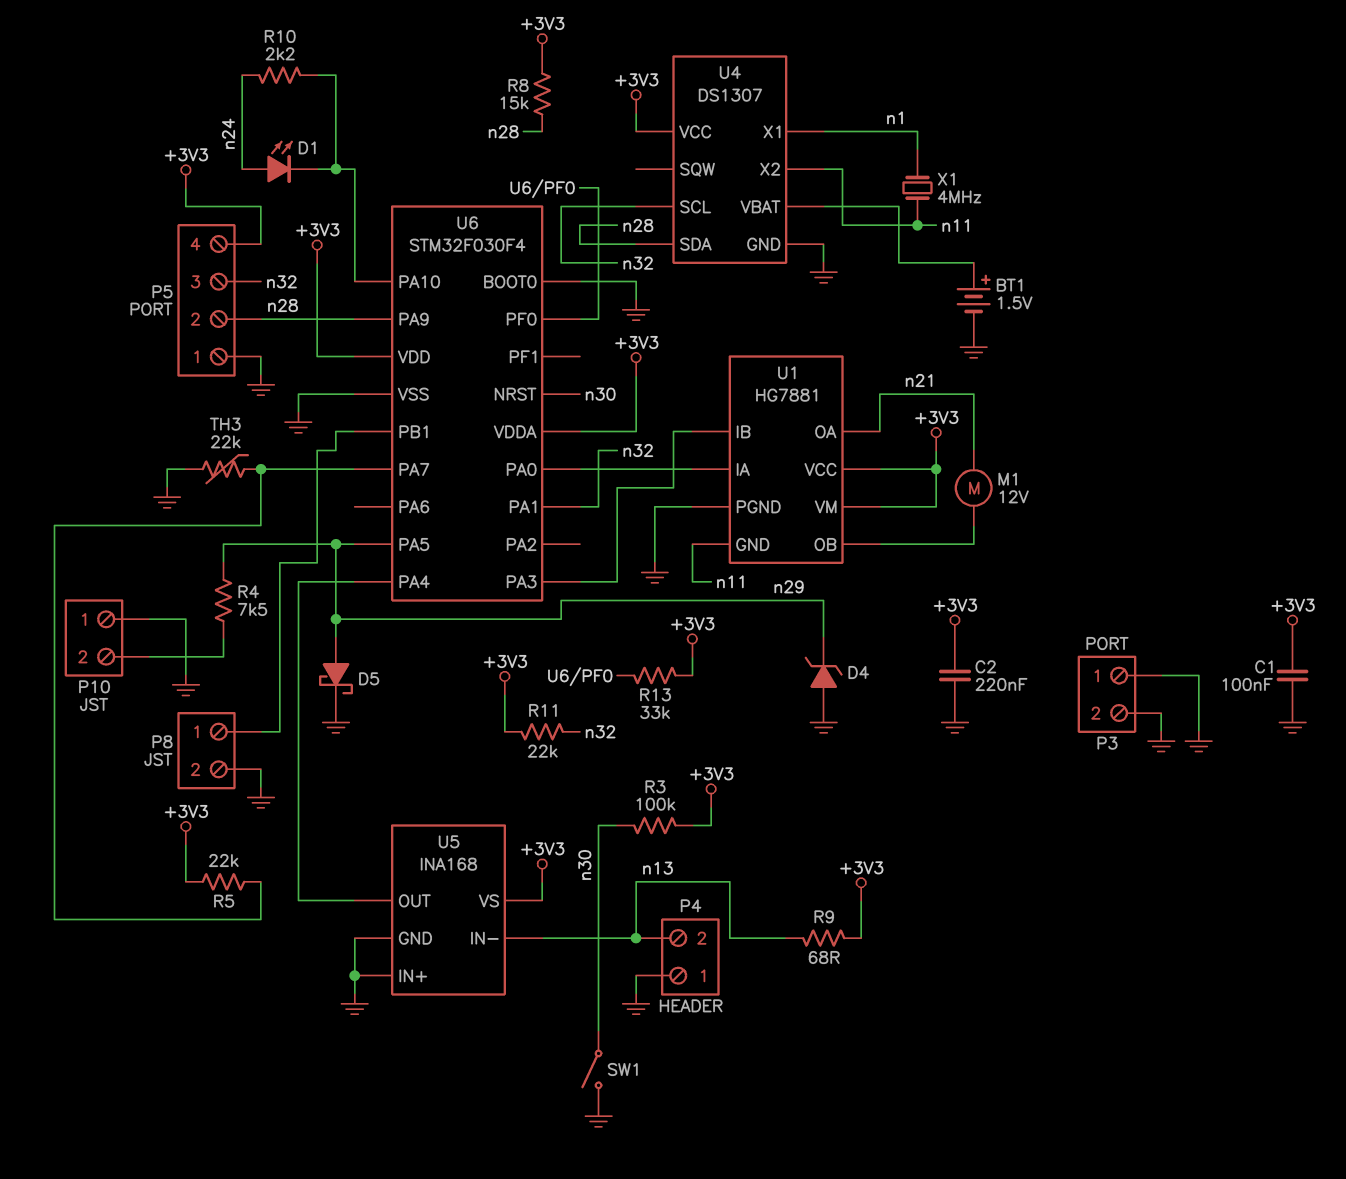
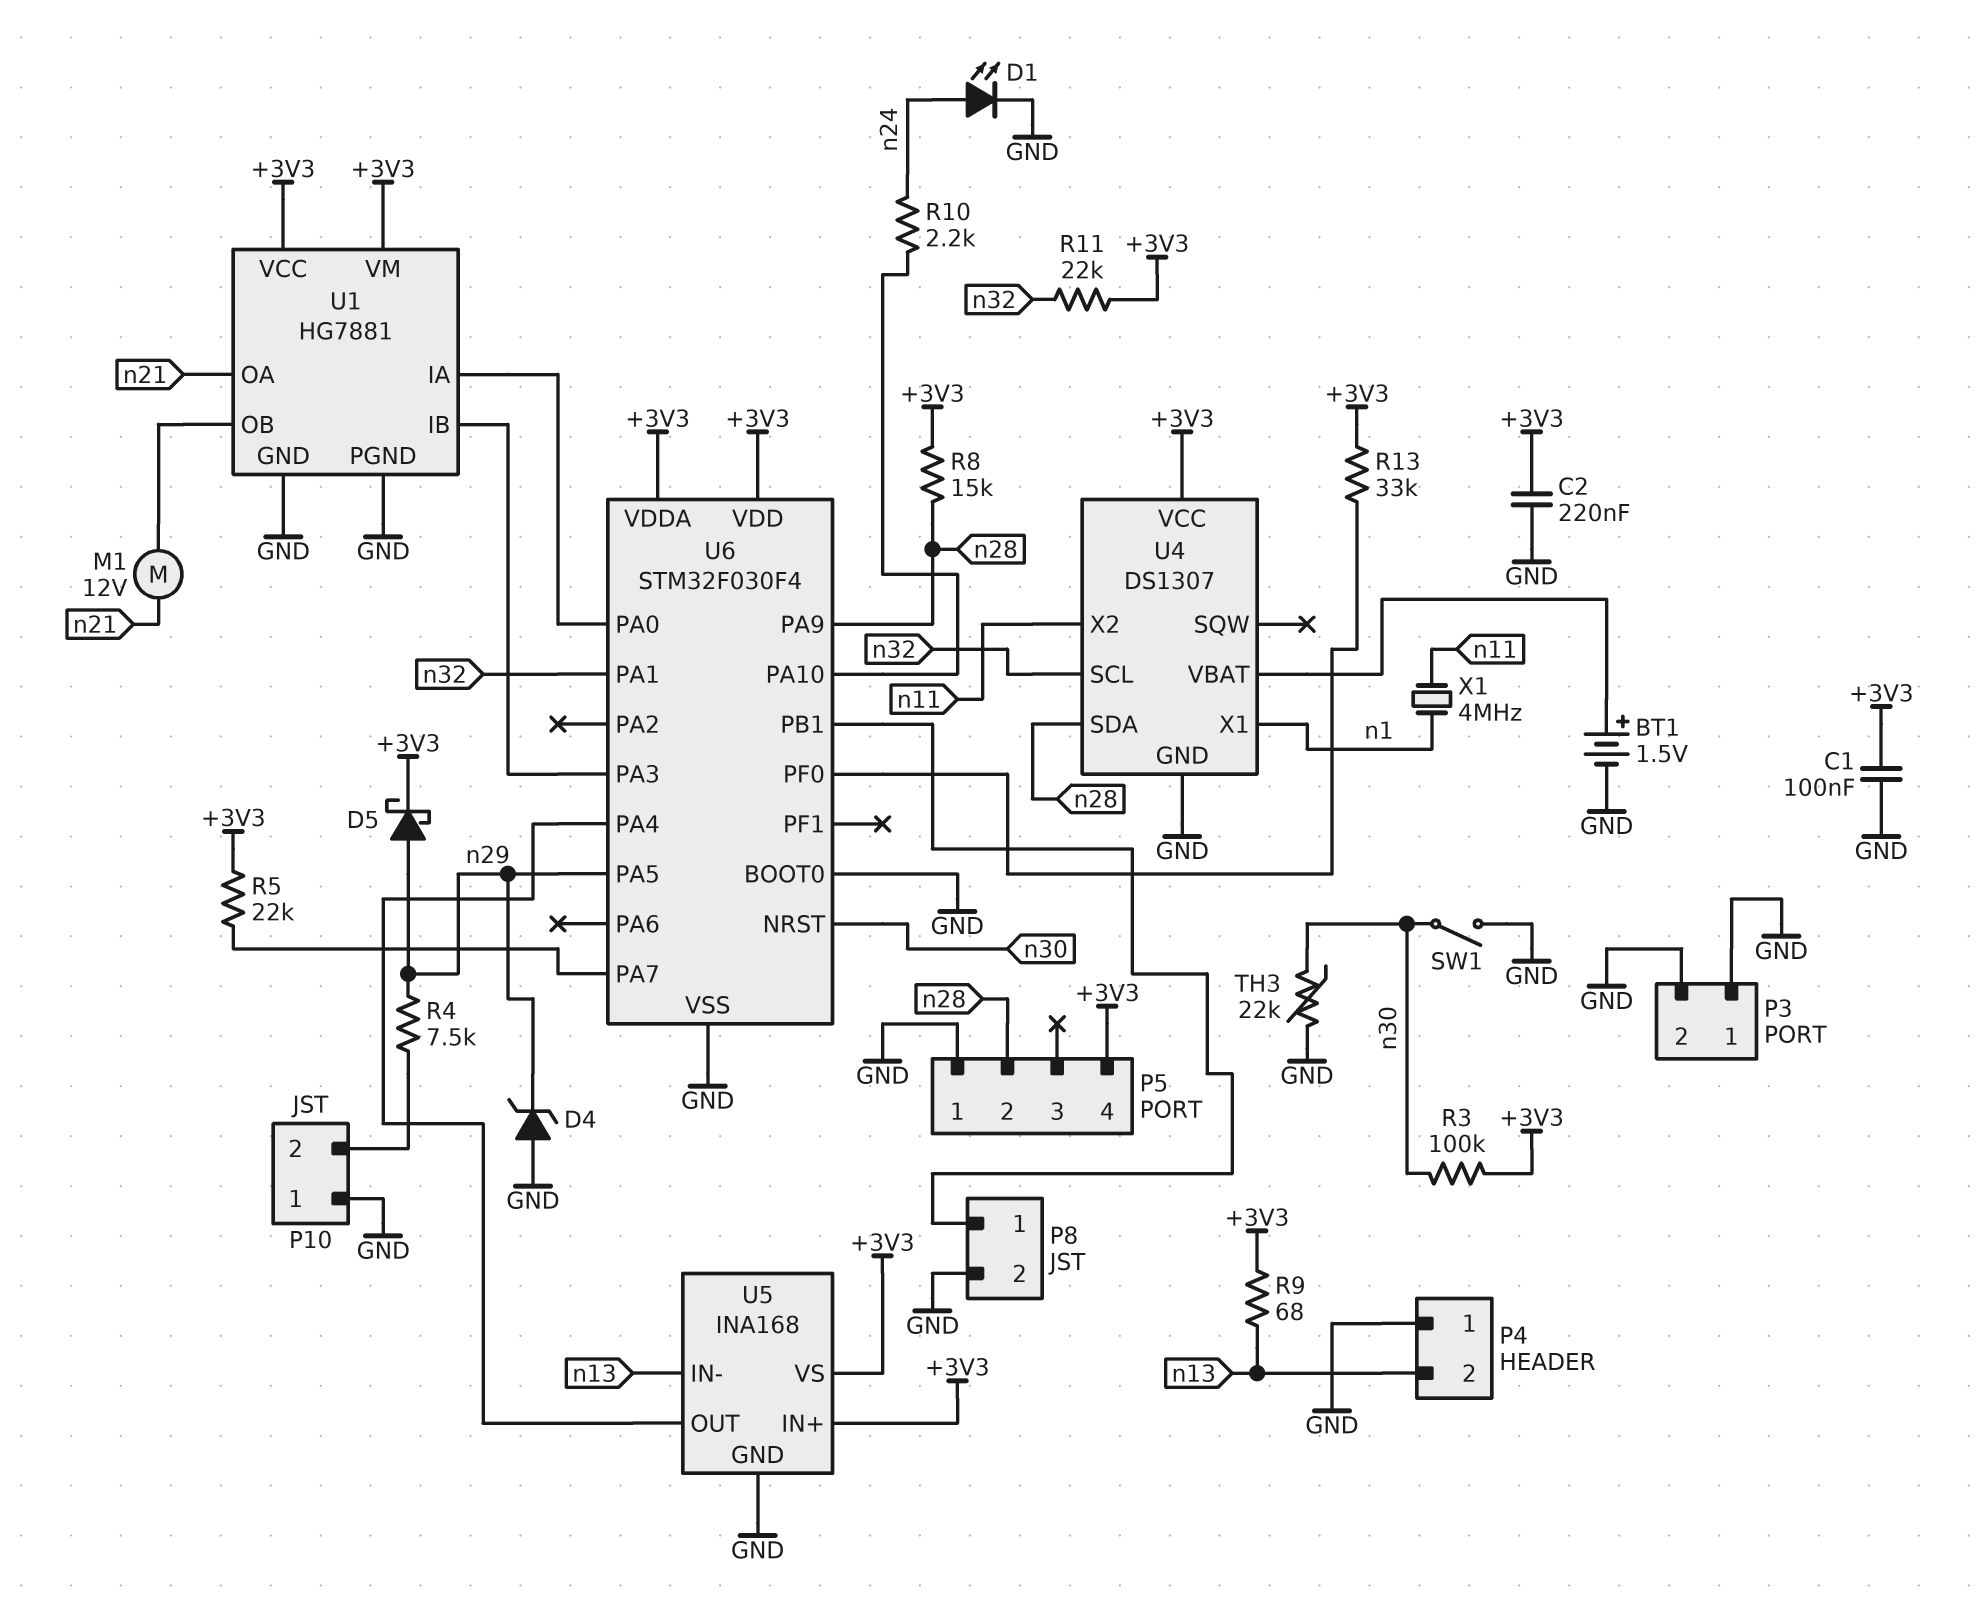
D1: LED (A n24, K U6/PA10) -> LED (A n24, K GND)
D5: schottky (A n29, K GND) -> schottky (A n29, K +3V3)
P5 pin 3: n32 -> none
TH3: 22k (GND, U6/PA7) -> 22k (GND, n30)
U1 pin GND: n11 -> GND
U5 pin IN+: GND -> +3V3

